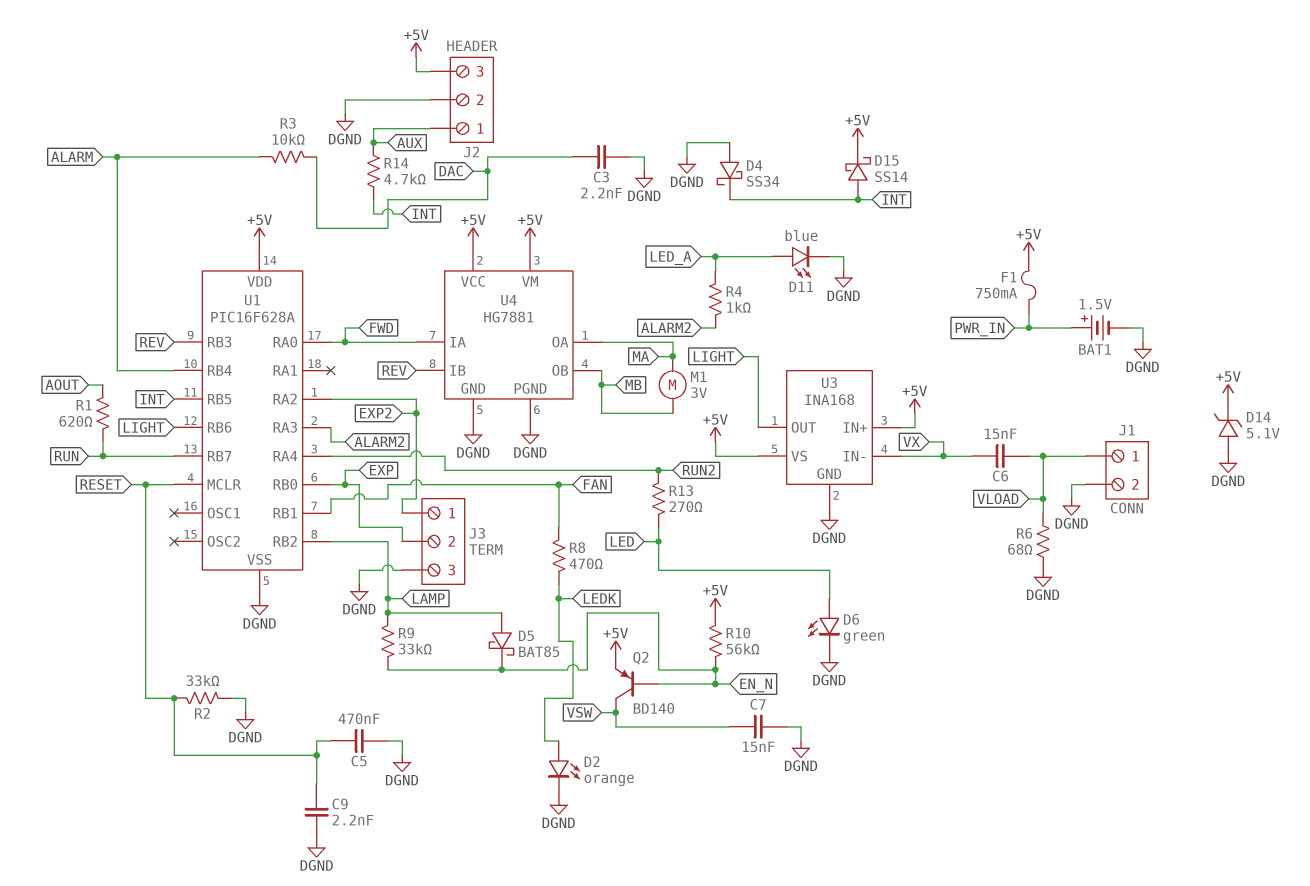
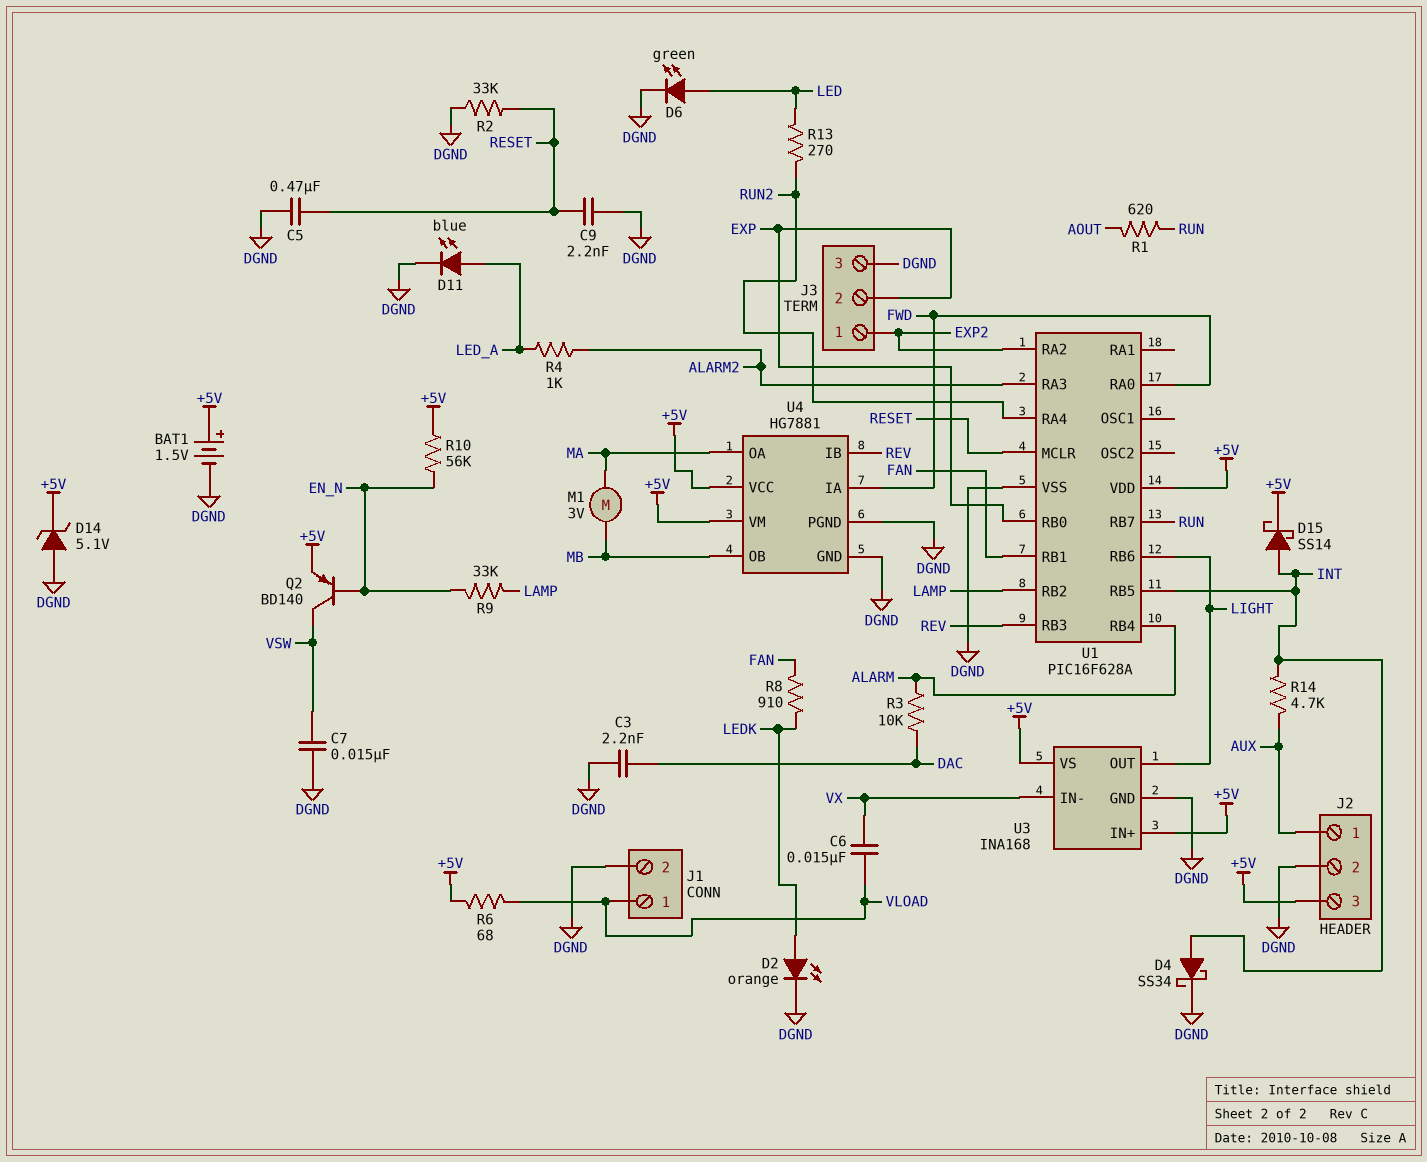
BAT1: 1.5V (plus PWR_IN, minus DGND) -> 1.5V (plus +5V, minus DGND)
D4: schottky SS34 (A DGND, K INT) -> schottky SS34 (A INT, K DGND)
D5: schottky BAT85 (A LAMP, K EN_N) -> none
F1: 750mA (+5V, PWR_IN) -> none
R6: 68 (DGND, VLOAD) -> 68 (+5V, VLOAD)
R8: 470 (FAN, LEDK) -> 910 (FAN, LEDK)

